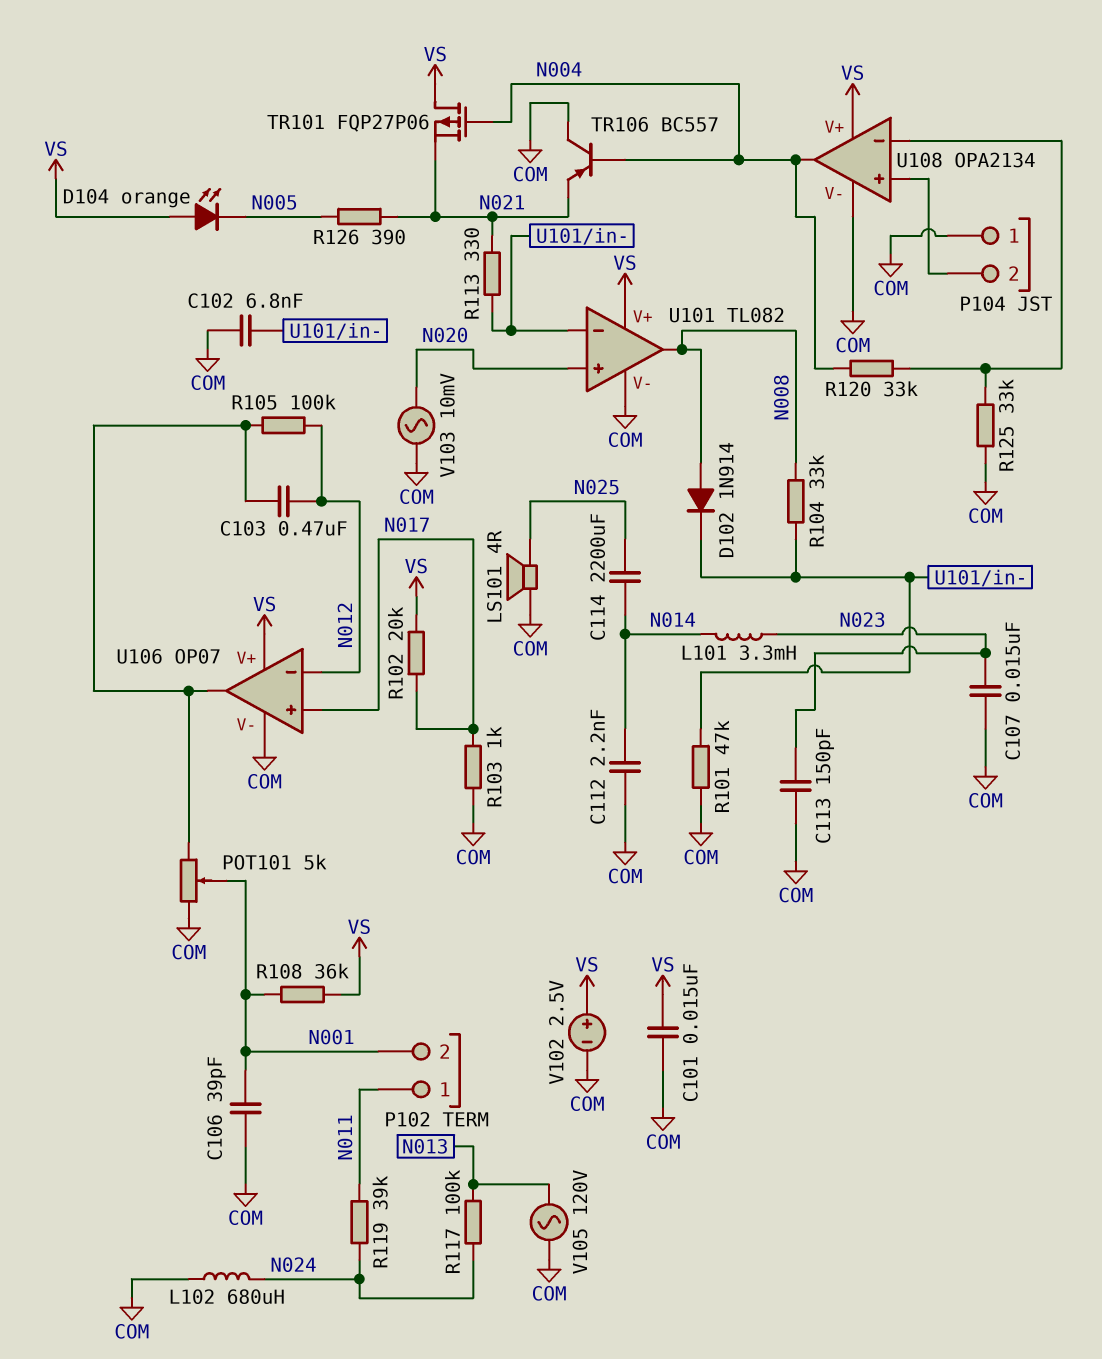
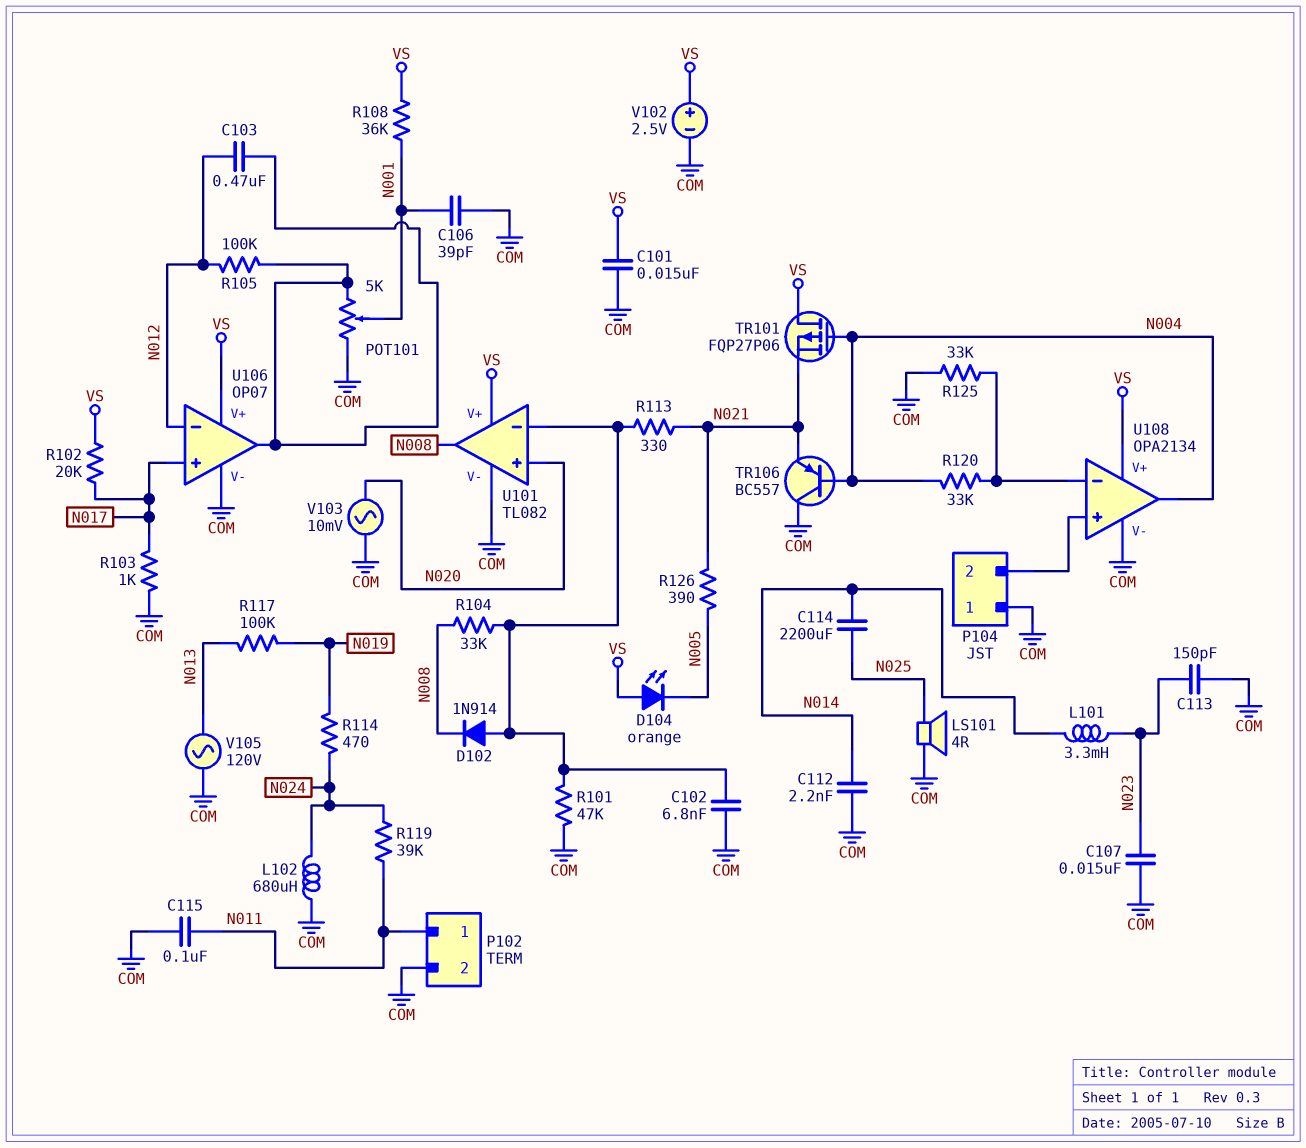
C115: none -> 100nF (COM, N011)
D102: diode 1N914 (A N008, K U101/in-) -> diode 1N914 (A U101/in-, K N008)
P102 pin 2: N001 -> COM
R114: none -> 470 (N019, N024)
R117: 100k (N013, N024) -> 100k (N013, N019)

